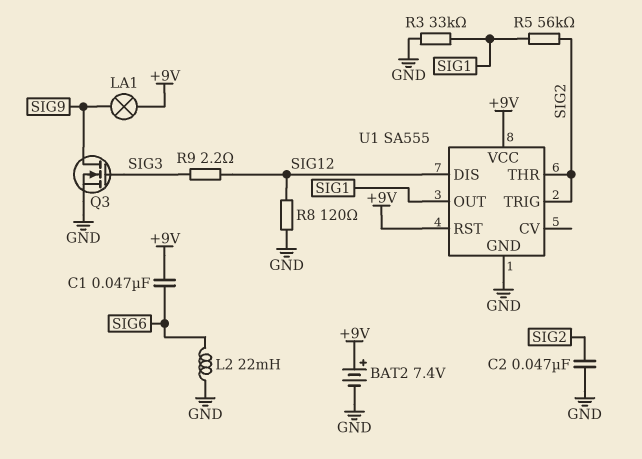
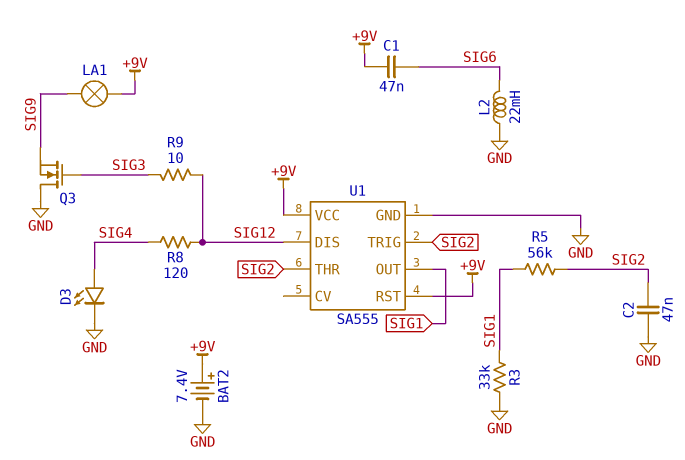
D3: none -> LED (A SIG4, K GND)
Q3: NMOS (G SIG3, D SIG9, S GND) -> NMOS (G SIG3, D GND, S SIG9)
R8: 120 (GND, SIG12) -> 120 (SIG4, SIG12)
R9: 2.2 (SIG3, SIG12) -> 10 (SIG3, SIG12)

